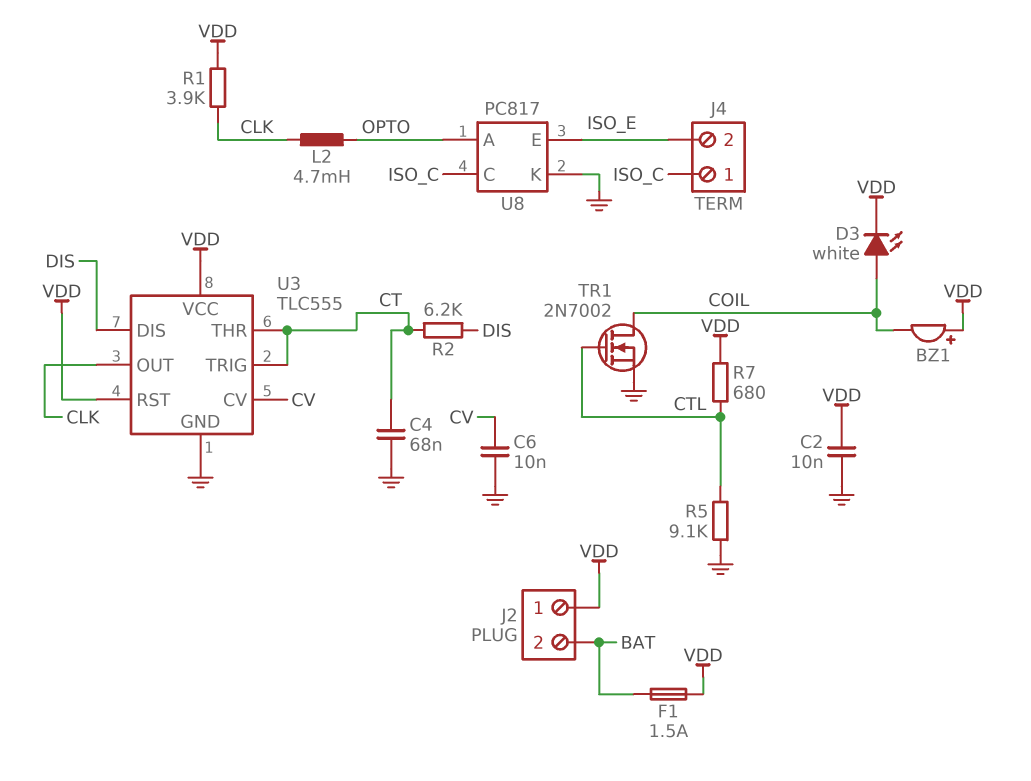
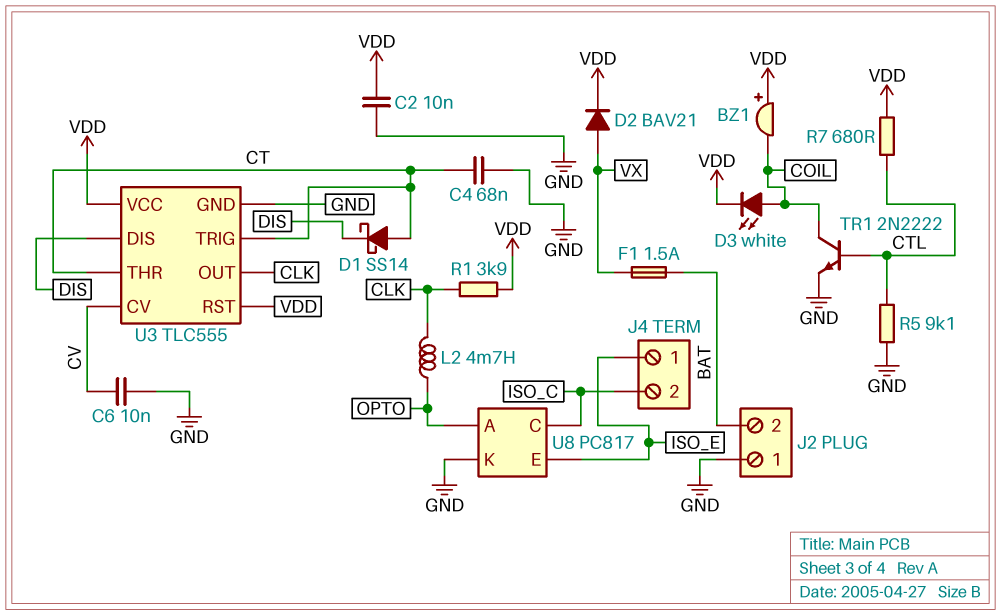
D1: none -> schottky SS14 (A CT, K DIS)
D2: none -> diode BAV21 (A VX, K VDD)
F1: 1.5A (BAT, VDD) -> 1.5A (BAT, VX)
J2 pin 1: VDD -> GND
J4 pin 1: ISO_C -> ISO_E
J4 pin 2: ISO_E -> ISO_C
R2: 6.2k (CT, DIS) -> none
TR1: NMOS 2N7002 (G CTL, D COIL, S GND) -> NPN 2N2222 (B CTL, C COIL, E GND)

